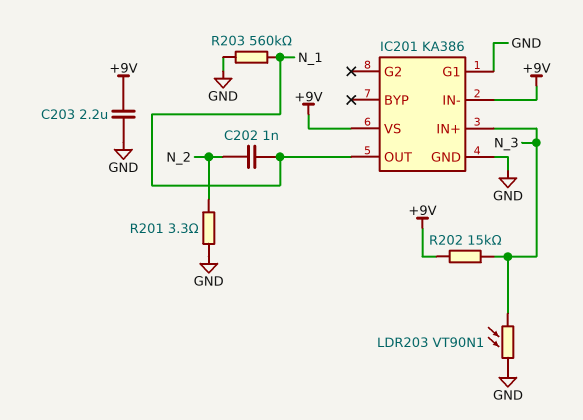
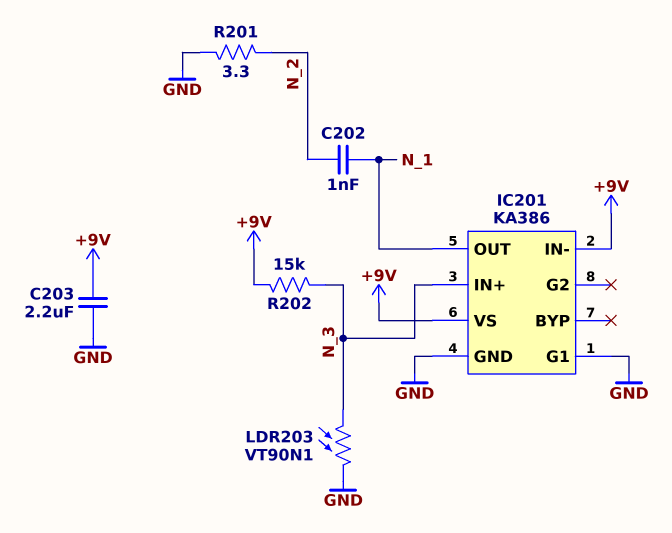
R203: 560k (GND, N_1) -> none

